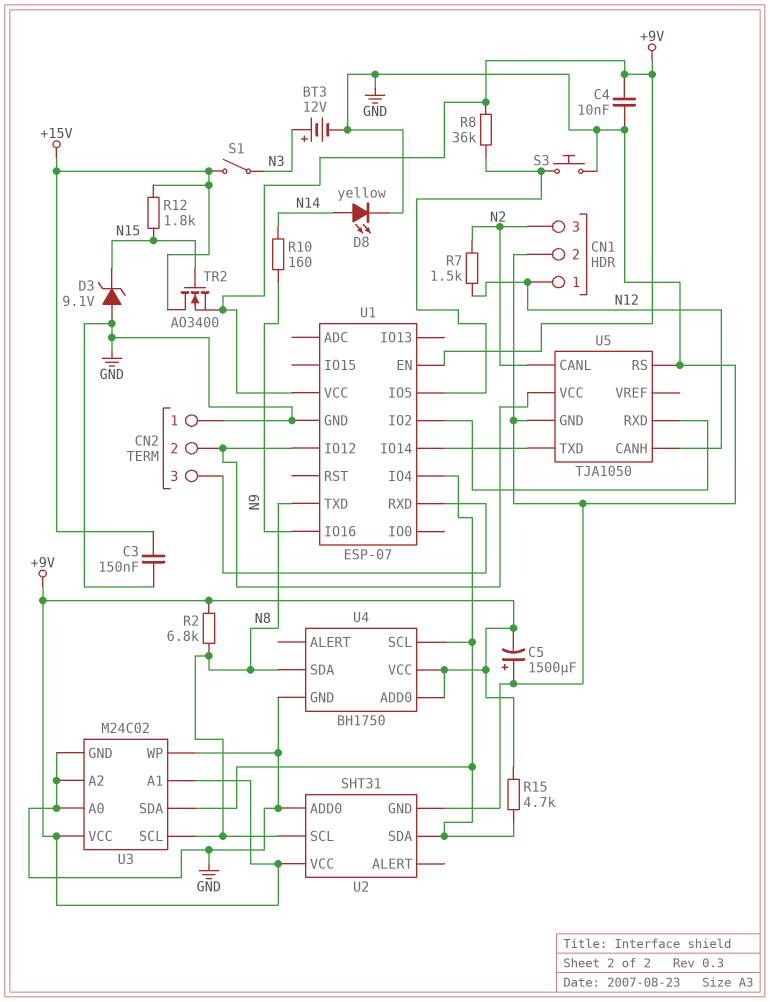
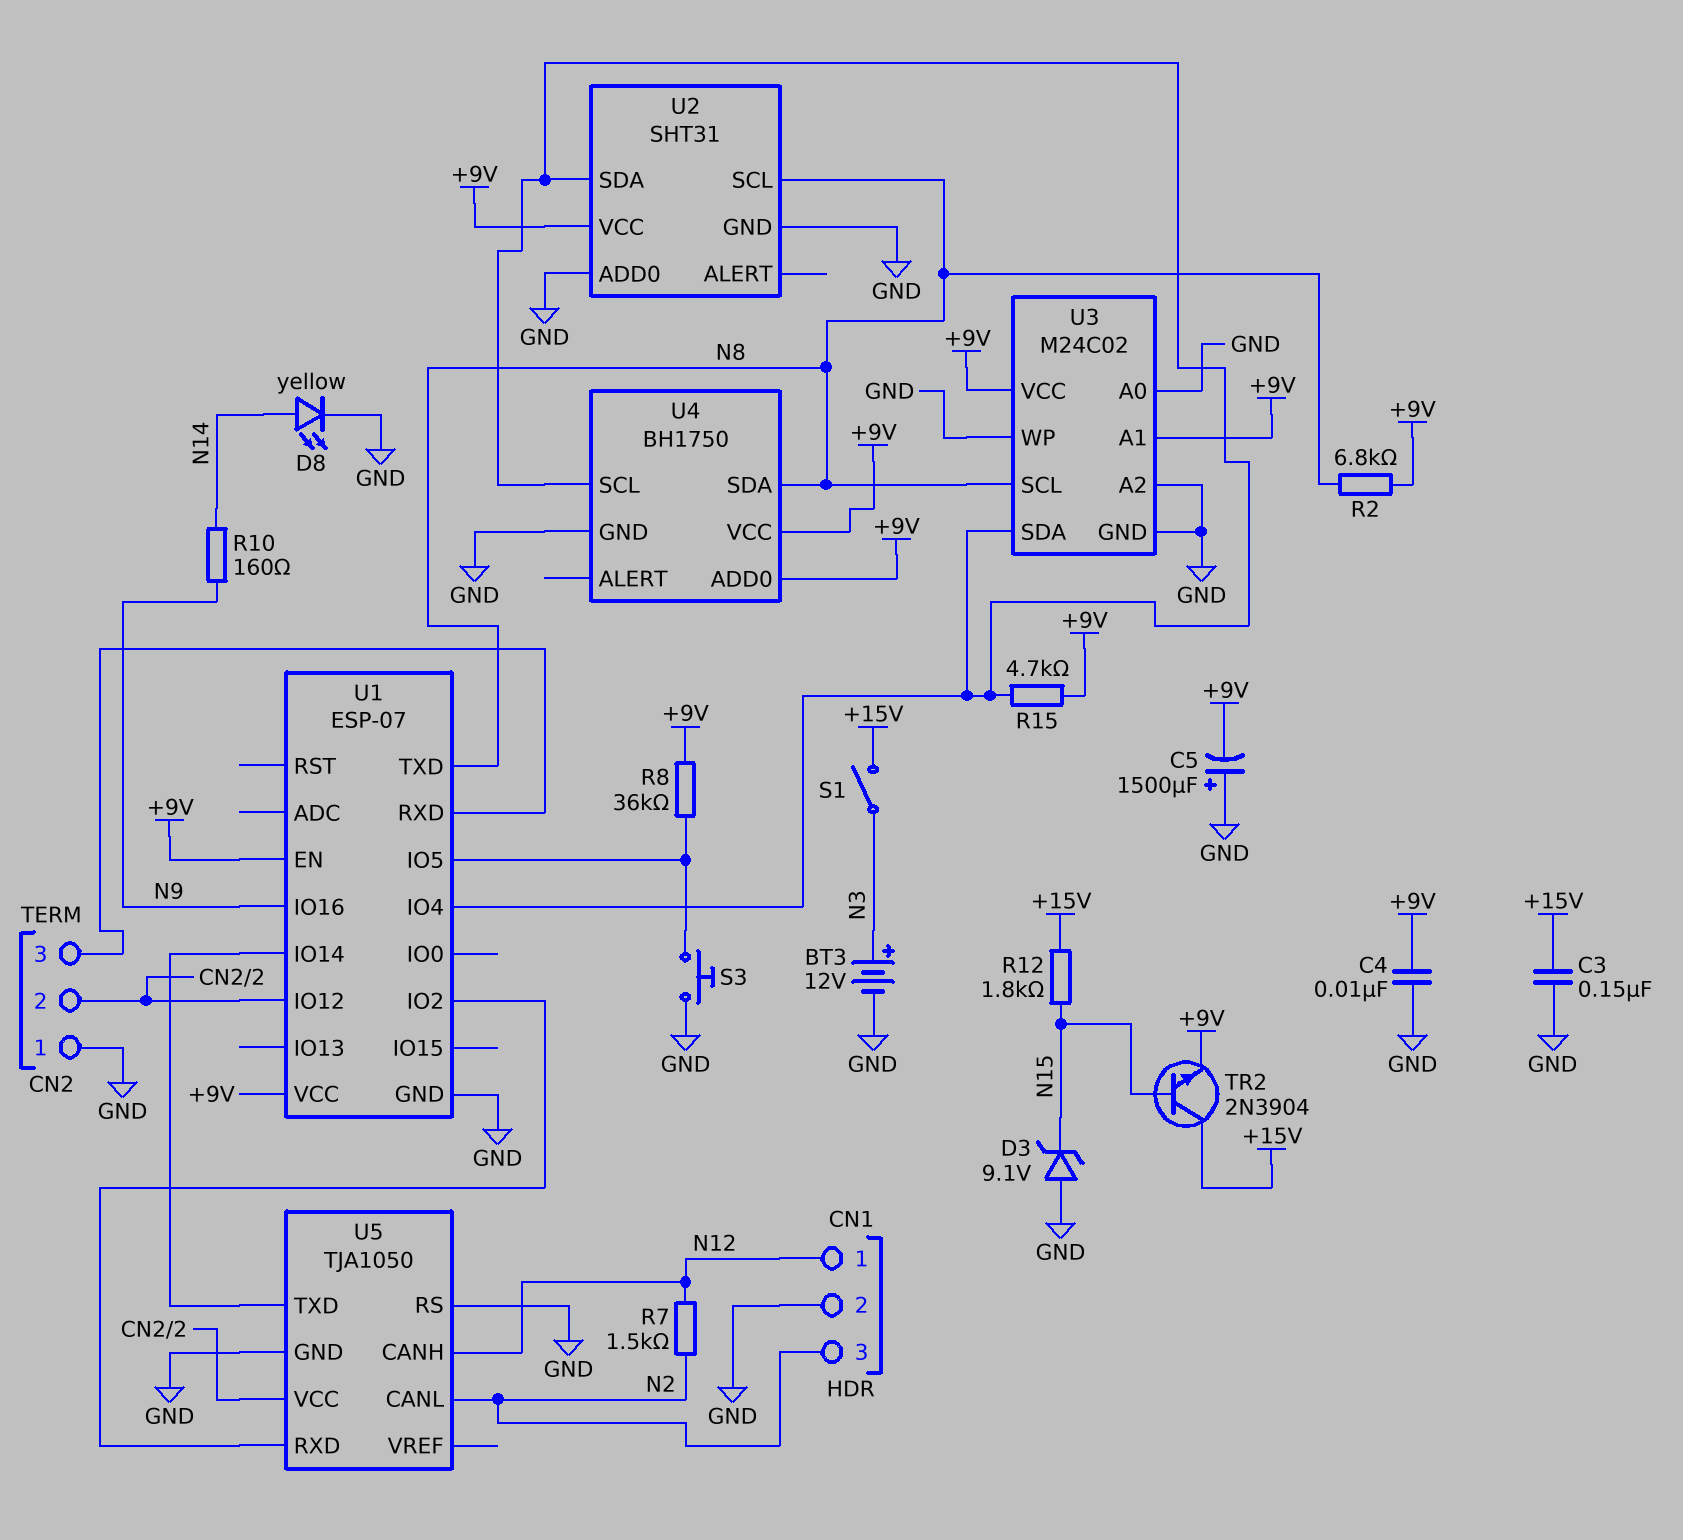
TR2: NMOS AO3400 (G N15, D +15V, S +9V) -> NPN 2N3904 (B N15, C +15V, E +9V)

